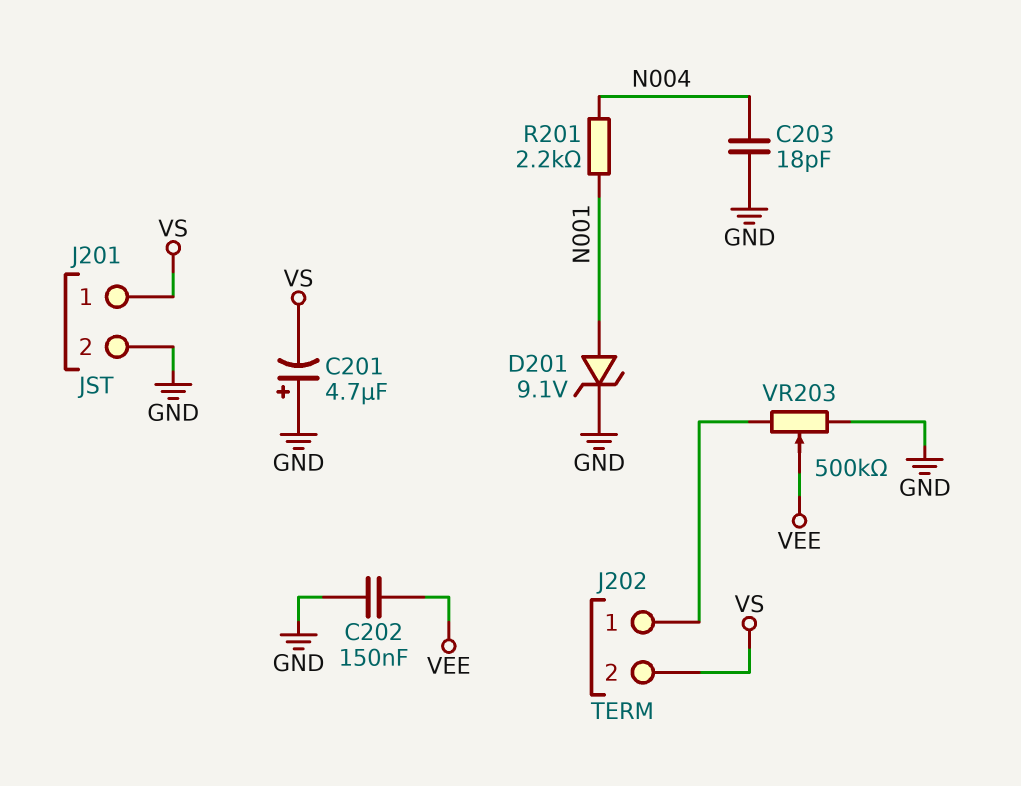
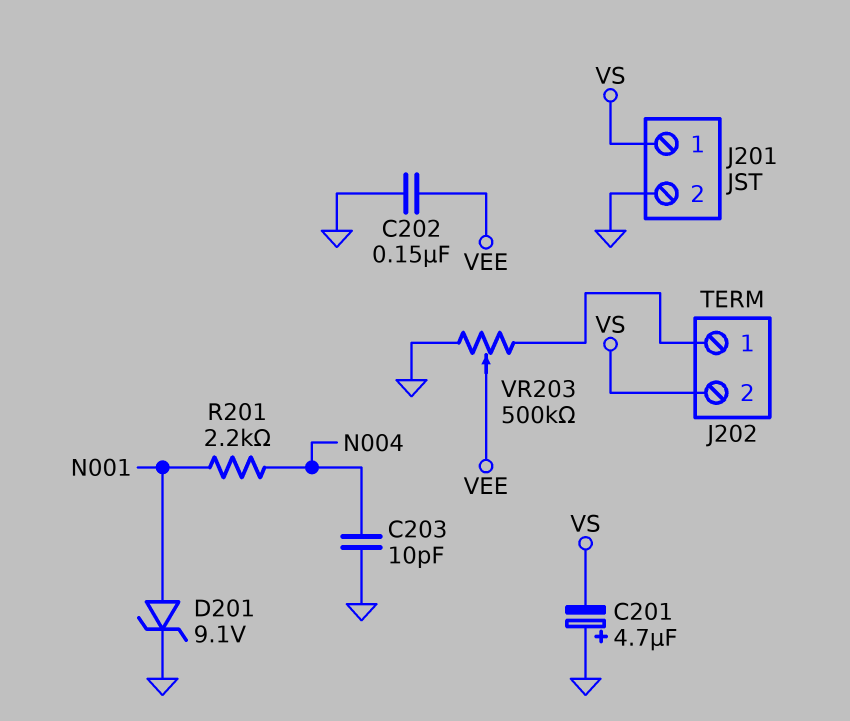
C203: 18pF (GND, N004) -> 10pF (GND, N004)

